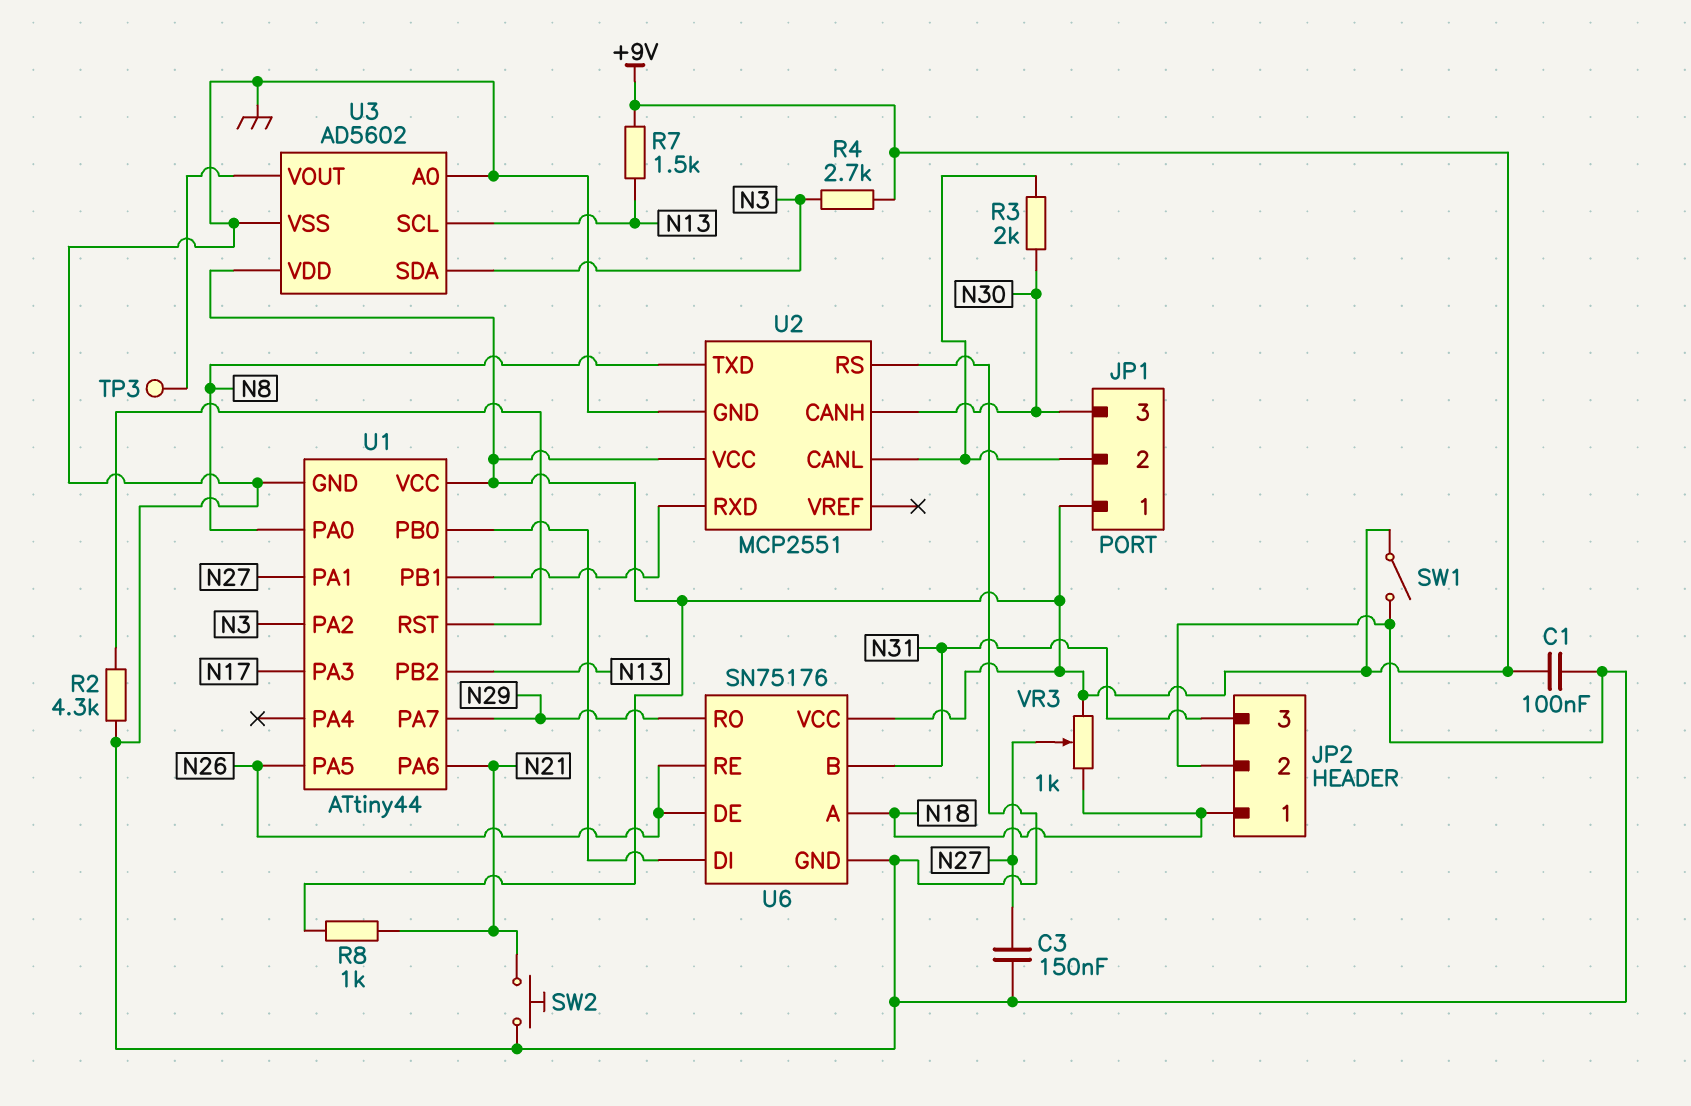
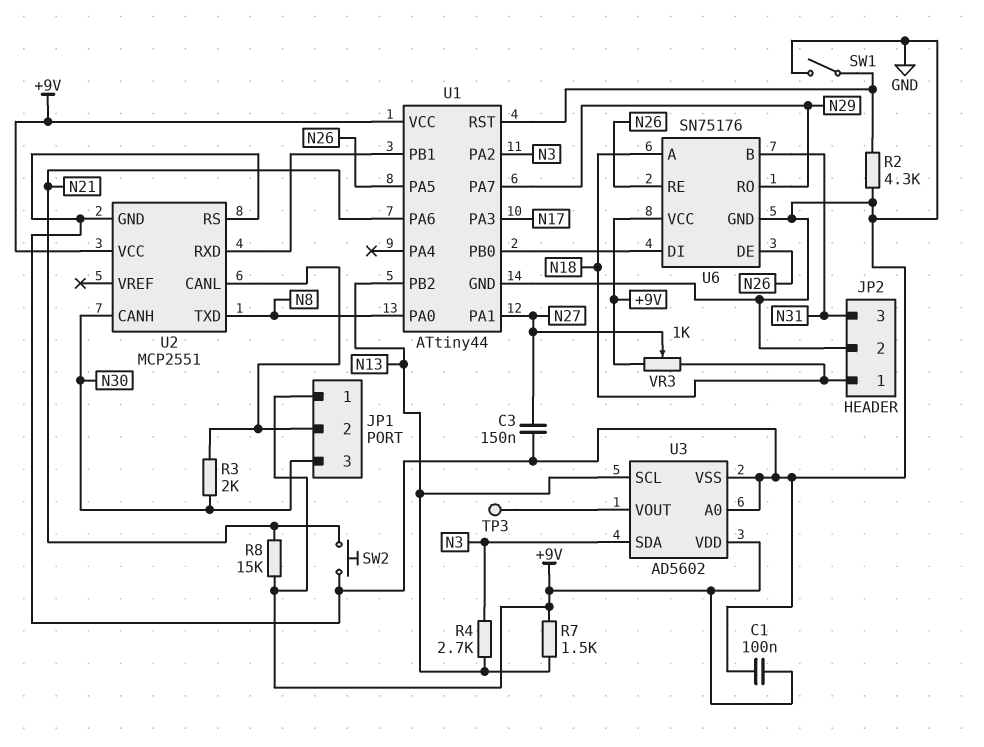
R4: 2.7k (+9V, N3) -> 2.7k (N3, N13)
R8: 1k (+9V, N21) -> 15k (+9V, N21)
SW1: switch (+9V, GND) -> switch (GND, U1/RST)

